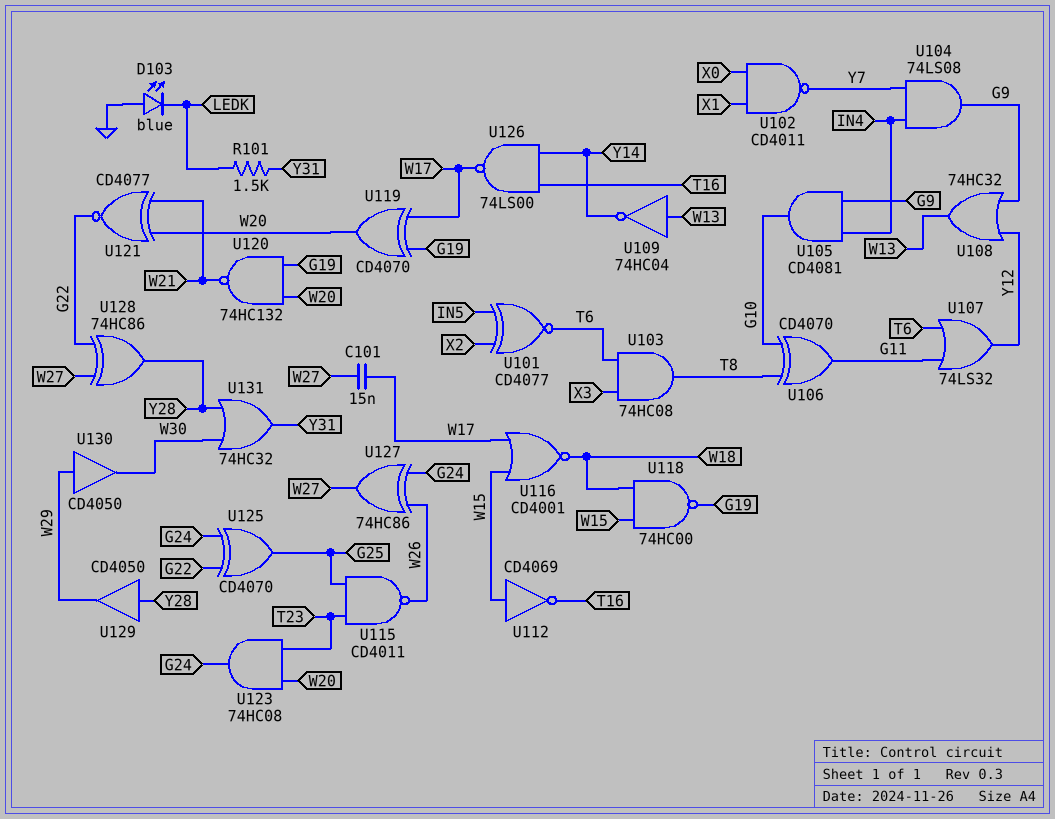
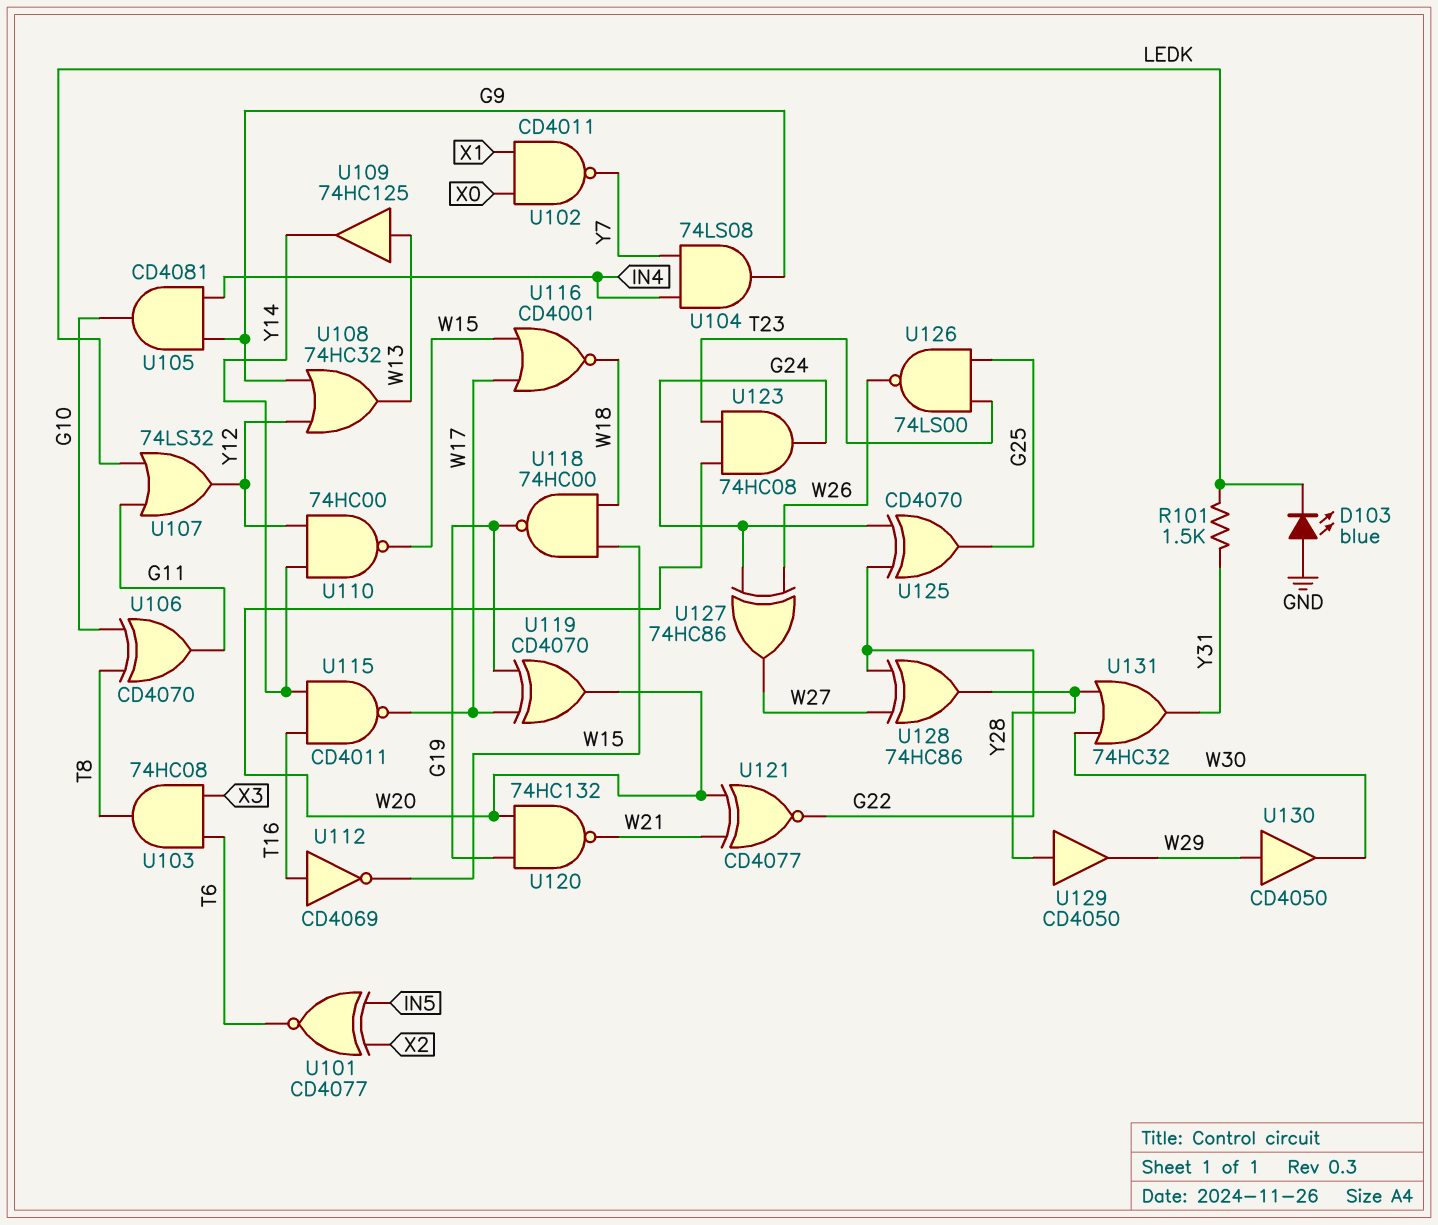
C101: 15nF (W17, W27) -> none
U107: OR 74LS32 (in G11, in T6, out Y12) -> OR 74LS32 (in G11, in LEDK, out Y12)
U109: NOT 74HC04 (in W13, out Y14) -> buffer 74HC125 (in W13, out Y14)
U110: none -> NAND 74HC00 (in Y12, in Y14, out W15)
U112: NOT CD4069 (in W15, out T16) -> NOT CD4069 (in T16, out W15)
U115: NAND CD4011 (in G25, in T23, out W26) -> NAND CD4011 (in T16, in Y14, out W17)
U126: NAND 74LS00 (in T16, in Y14, out W17) -> NAND 74LS00 (in G25, in T23, out W26)

